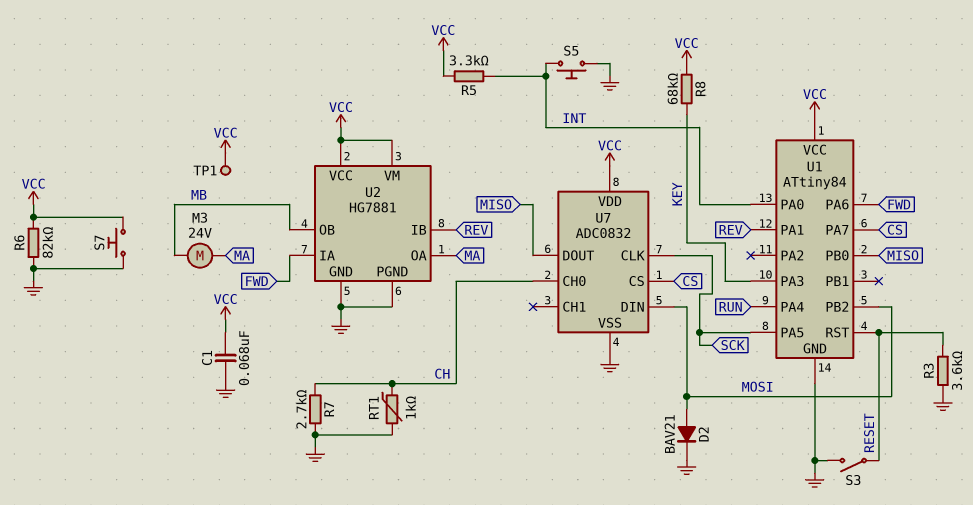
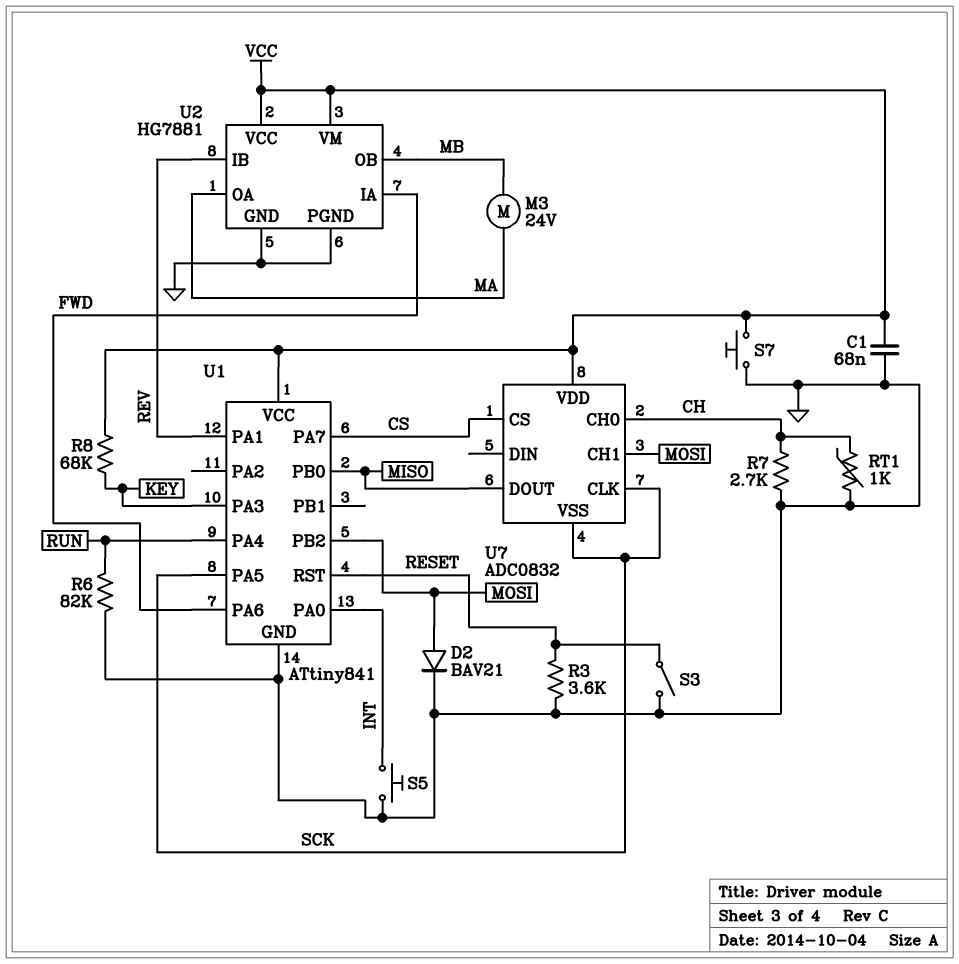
R5: 3.3k (INT, VCC) -> none
R6: 82k (GND, VCC) -> 82k (GND, RUN)
TP1: test point (VCC) -> none
U1: ATtiny84 -> ATtiny841
U7 pin CH1: none -> MOSI
U7 pin DIN: MOSI -> none
U7 pin VSS: GND -> SCK

